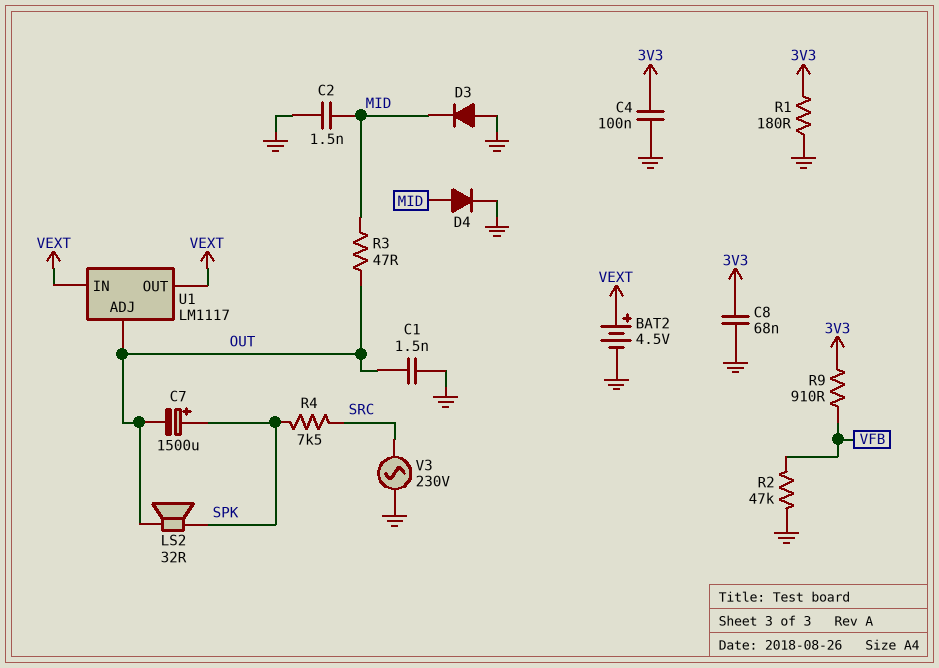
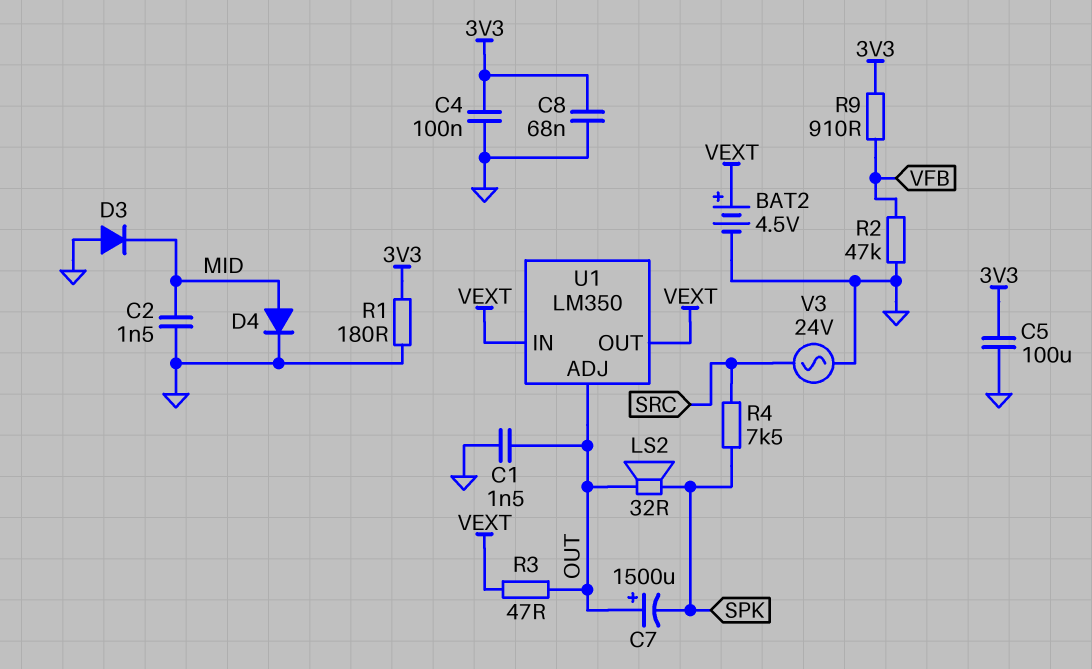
C5: none -> 100uF (3V3, GND)
C7: 1500uF (plus SPK, minus OUT) -> 1500uF (plus OUT, minus SPK)
R3: 47 (MID, OUT) -> 47 (OUT, VEXT)
U1: LM1117 -> LM350
V3: AC 230V (GND, SRC) -> AC 24V (GND, SRC)

